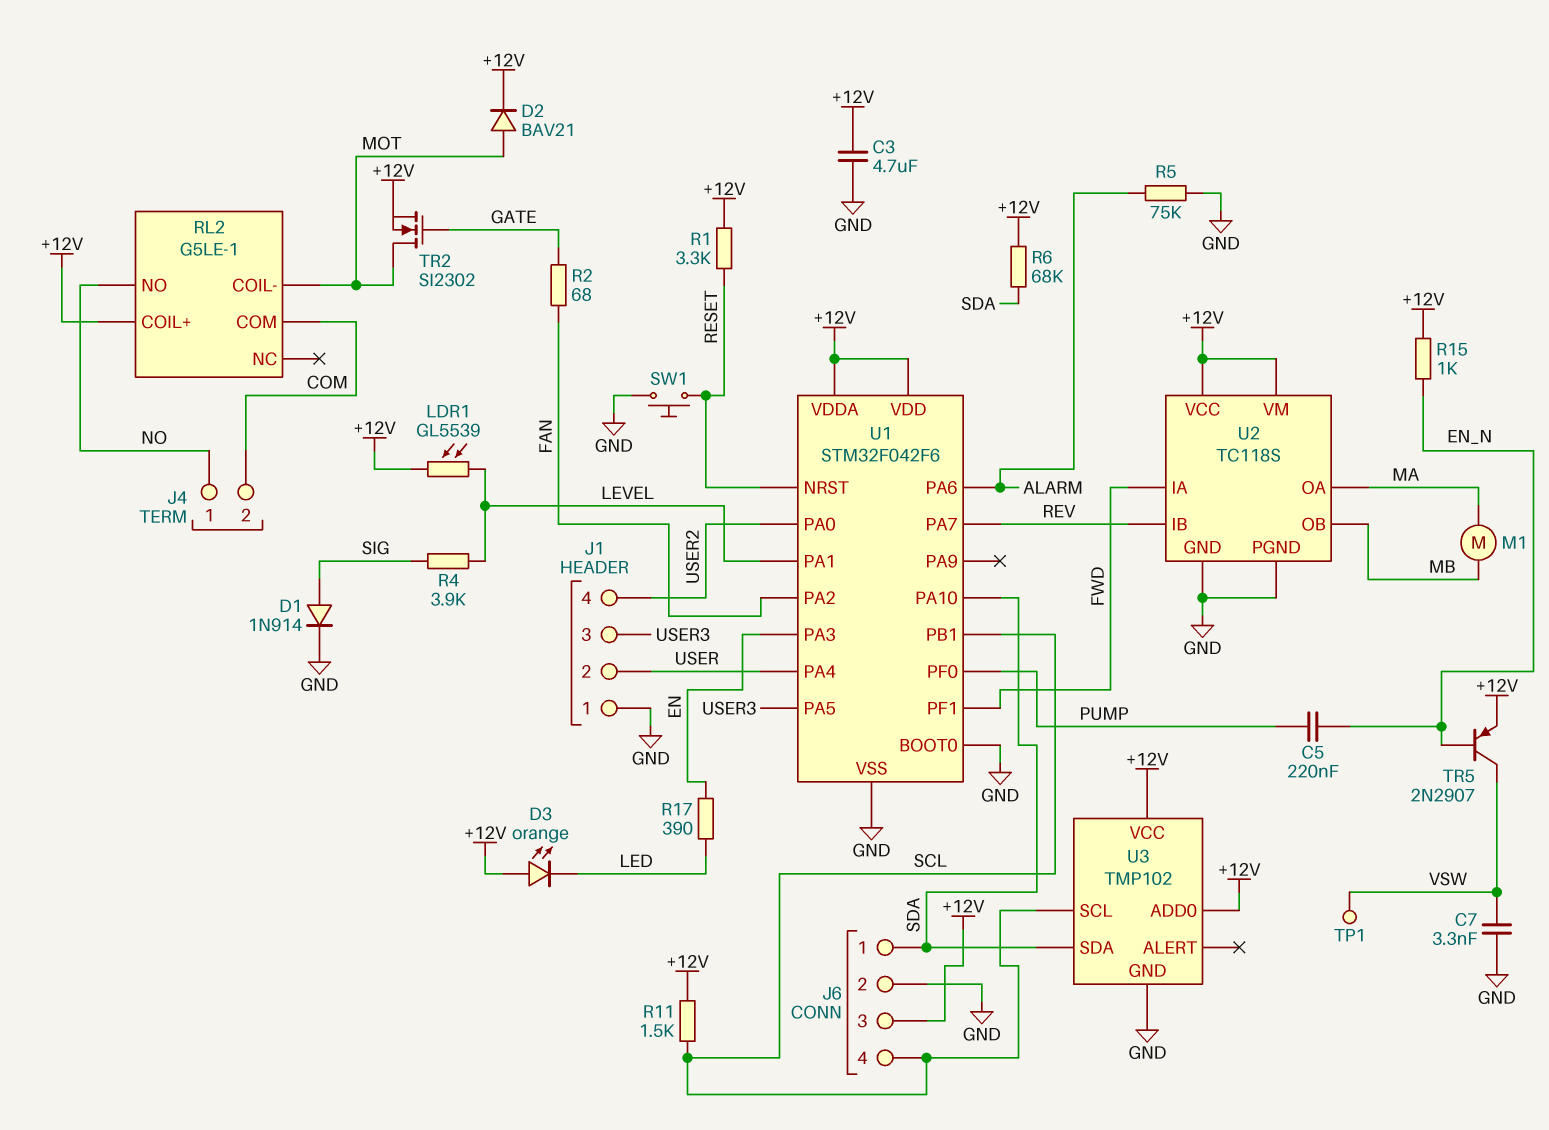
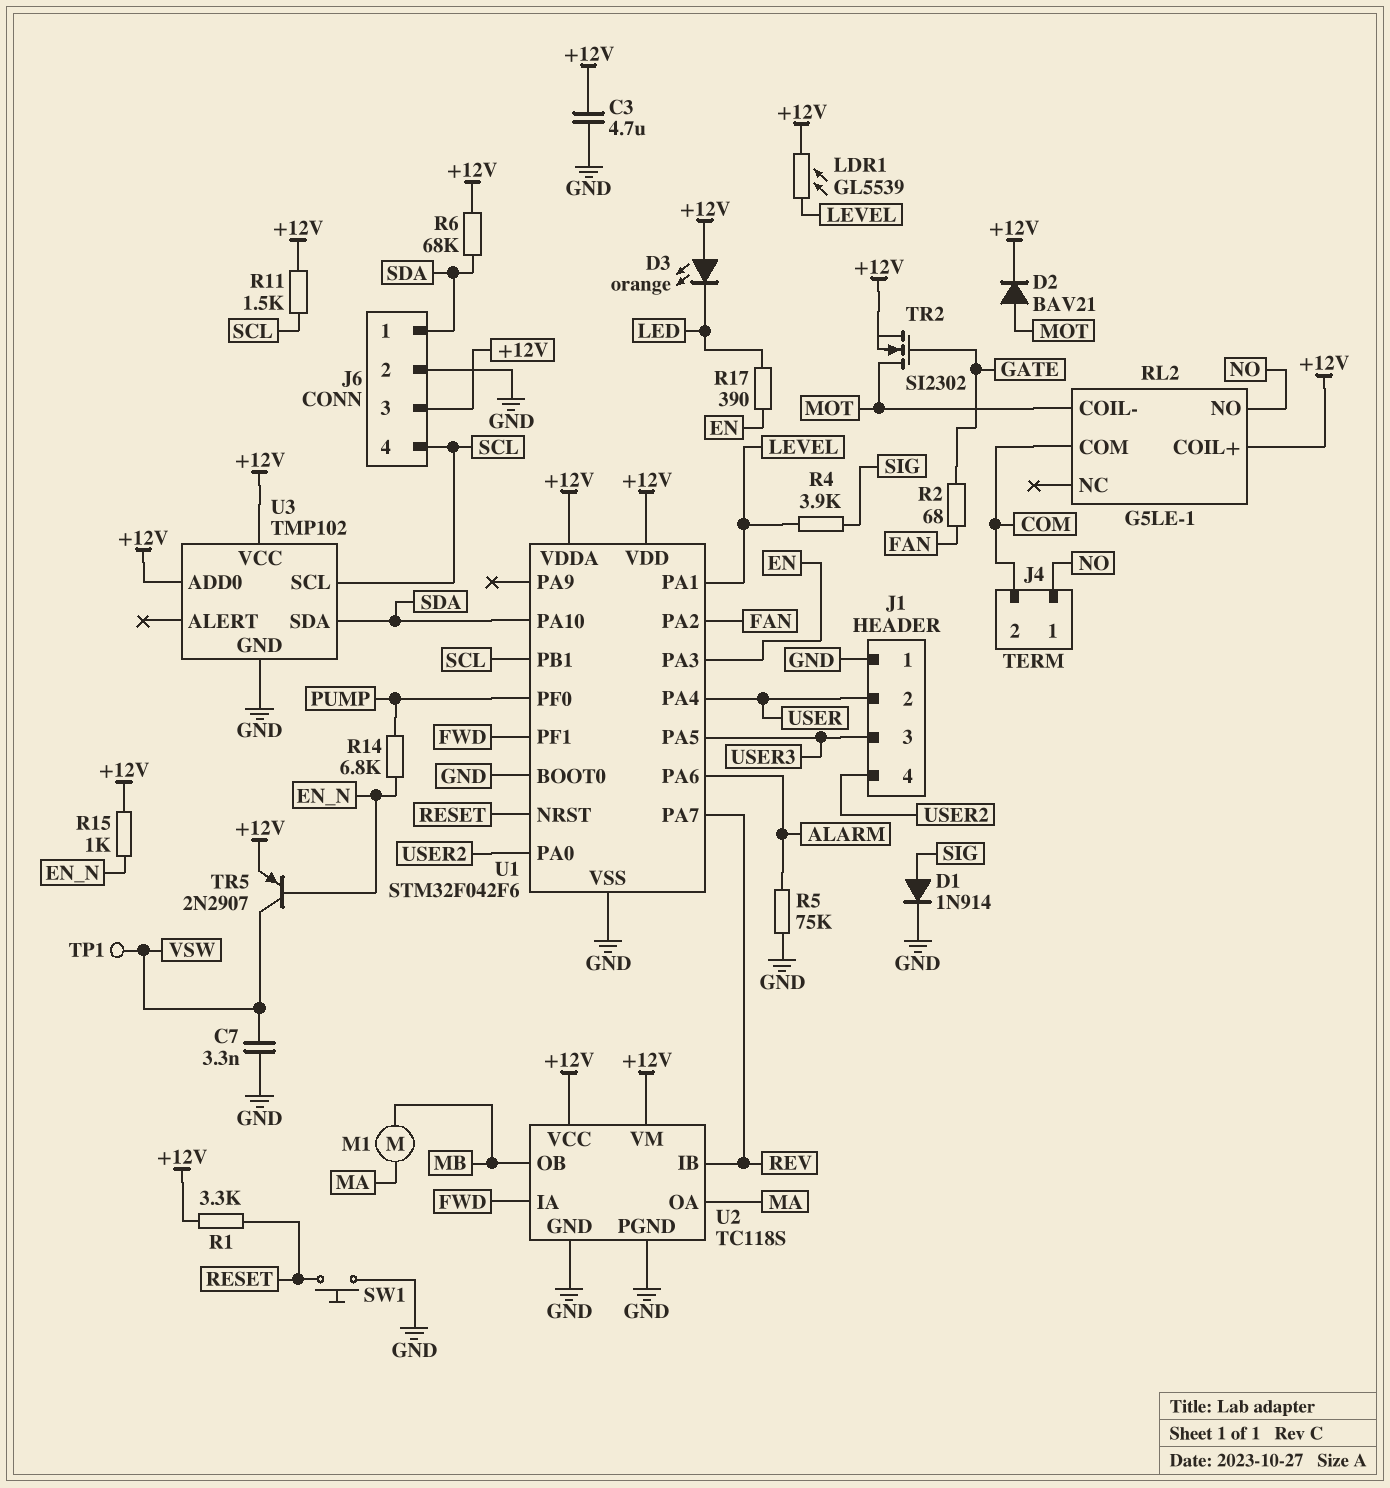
C5: 220nF (EN_N, PUMP) -> none
R14: none -> 6.8k (EN_N, PUMP)

